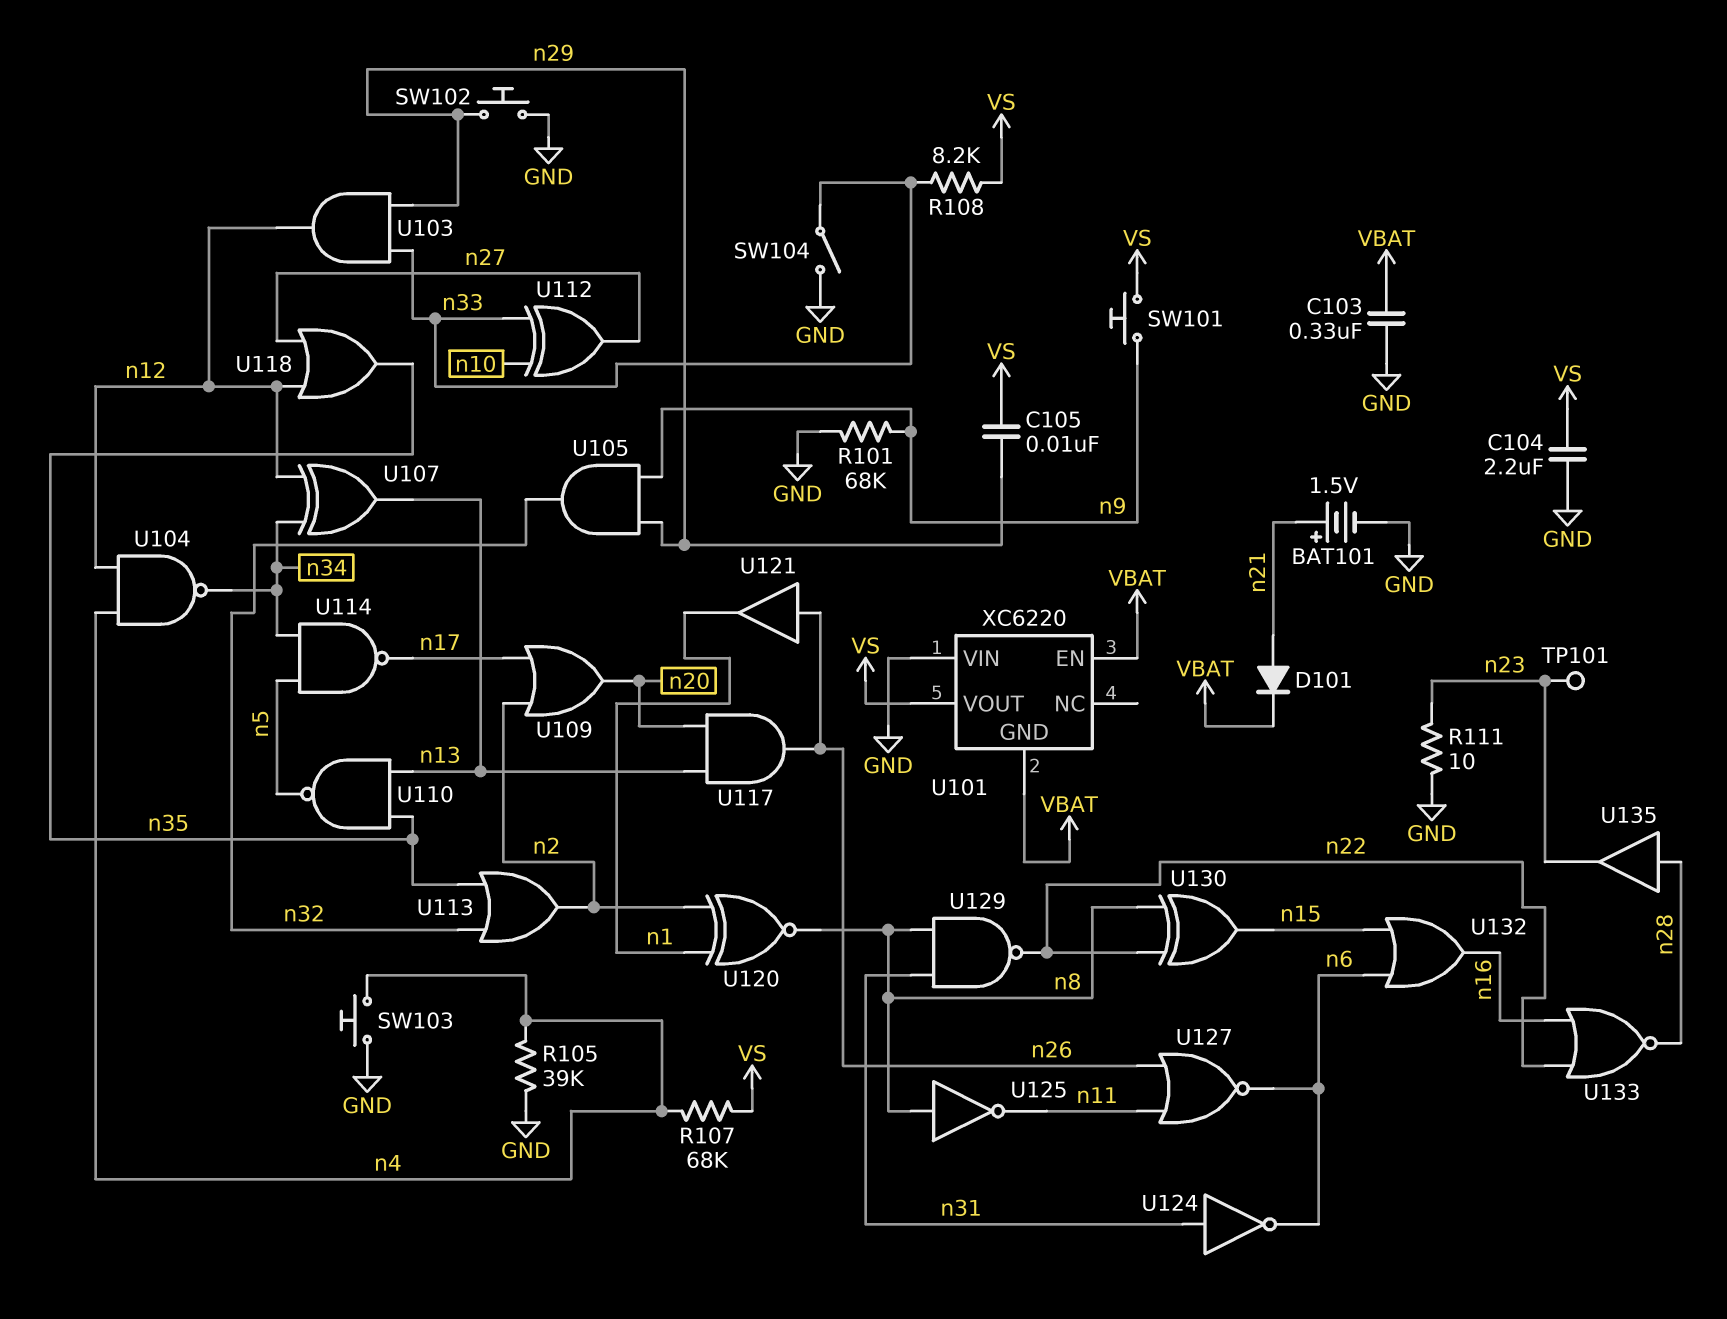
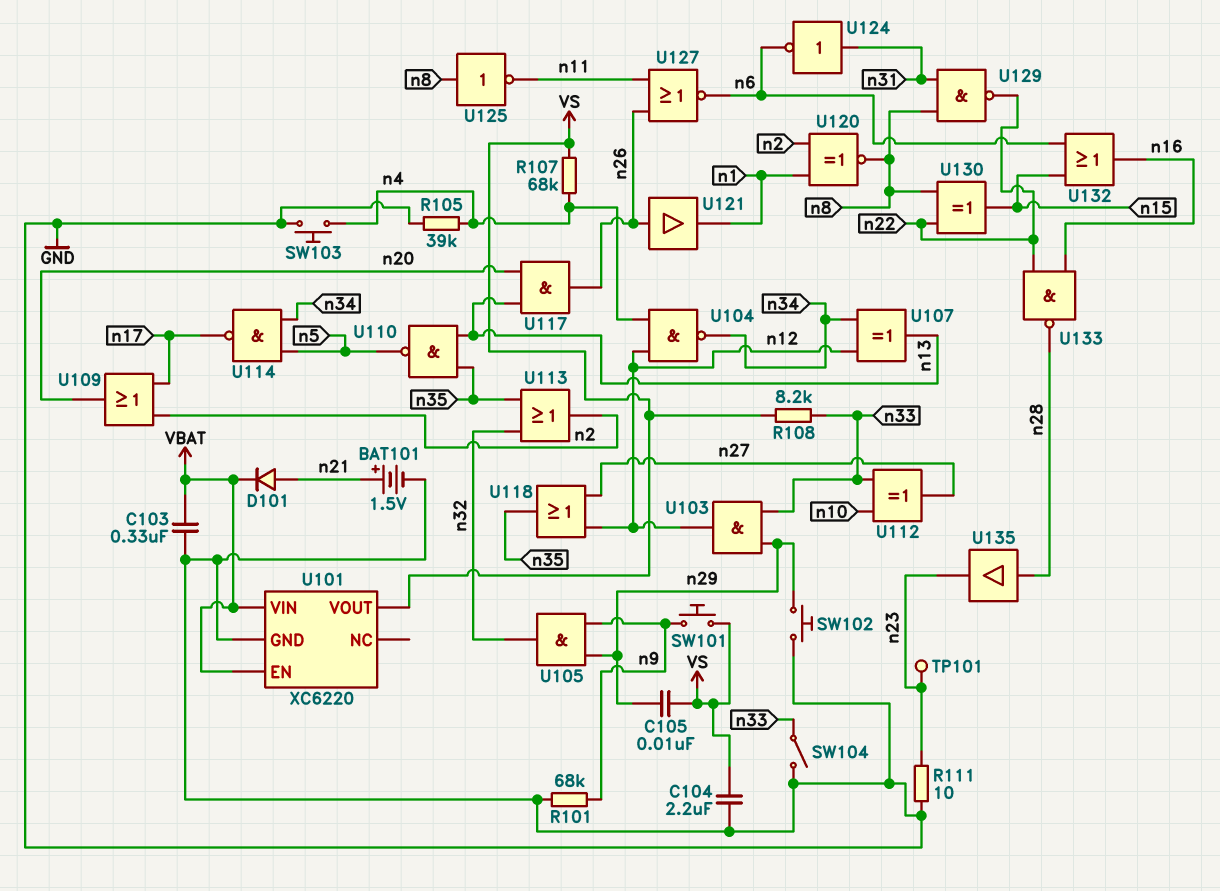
U101 pin GND: VBAT -> GND
U101 pin VIN: GND -> VBAT
U133: NOR (in n16, in n22, out n28) -> NAND (in n16, in n22, out n28)

